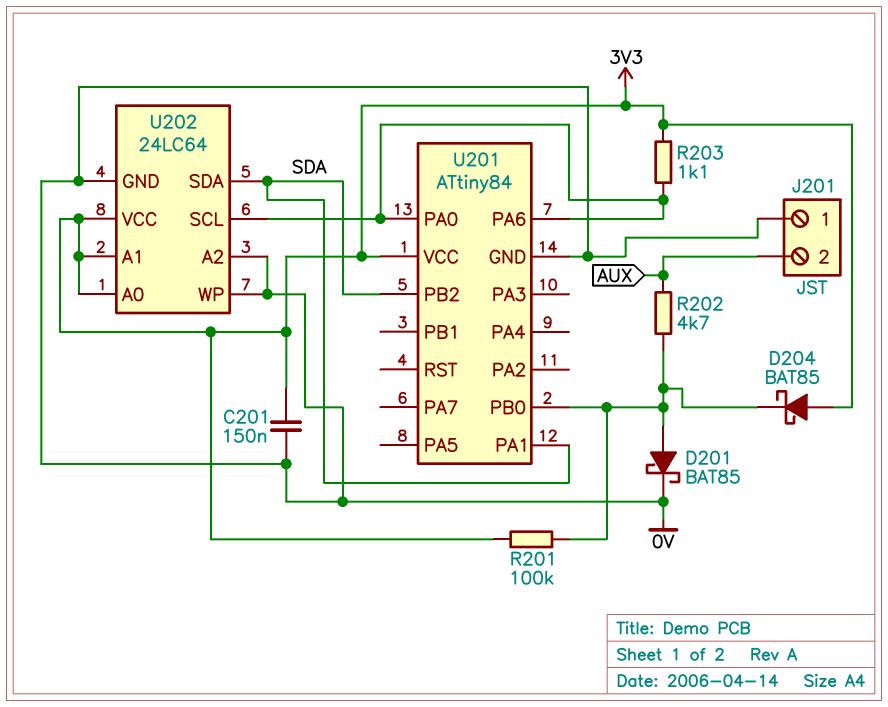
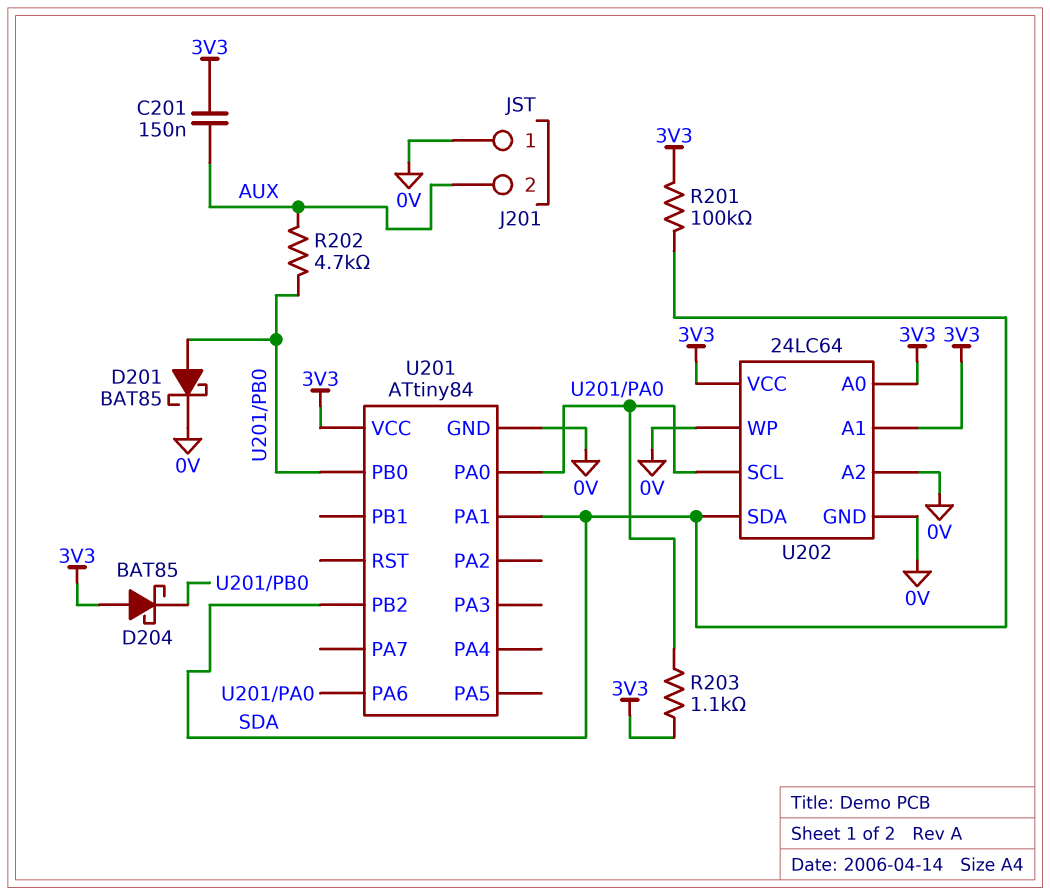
C201: 150nF (0V, 3V3) -> 150nF (3V3, AUX)
R201: 100k (3V3, U201/PB0) -> 100k (3V3, SDA)

